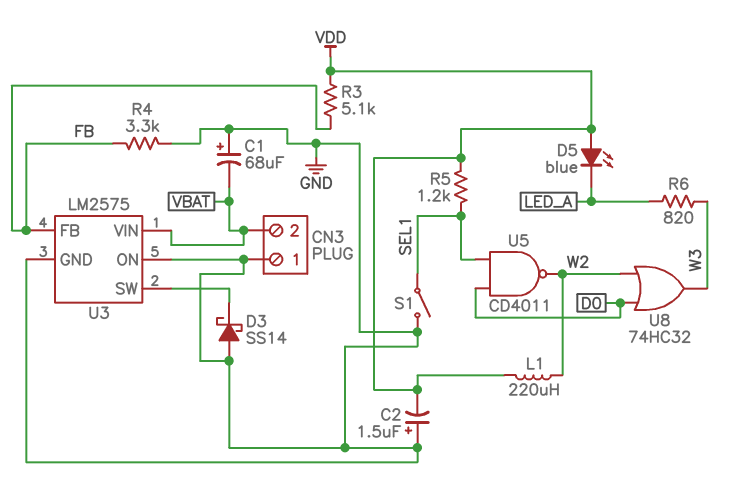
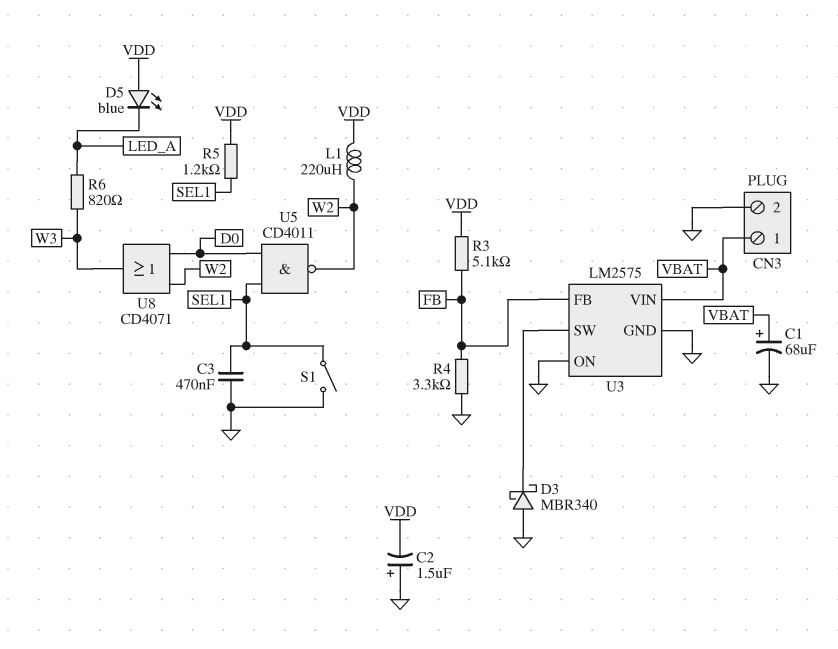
C1: 68uF (plus GND, minus VBAT) -> 68uF (plus VBAT, minus GND)
C3: none -> 470nF (GND, SEL1)
CN3 pin 1: GND -> VBAT
CN3 pin 2: VBAT -> GND
D3: schottky SS14 (A GND, K U3/SW) -> schottky MBR340 (A GND, K U3/SW)
U8: OR 74HC32 (in D0, in W2, out W3) -> OR CD4071 (in D0, in W2, out W3)

